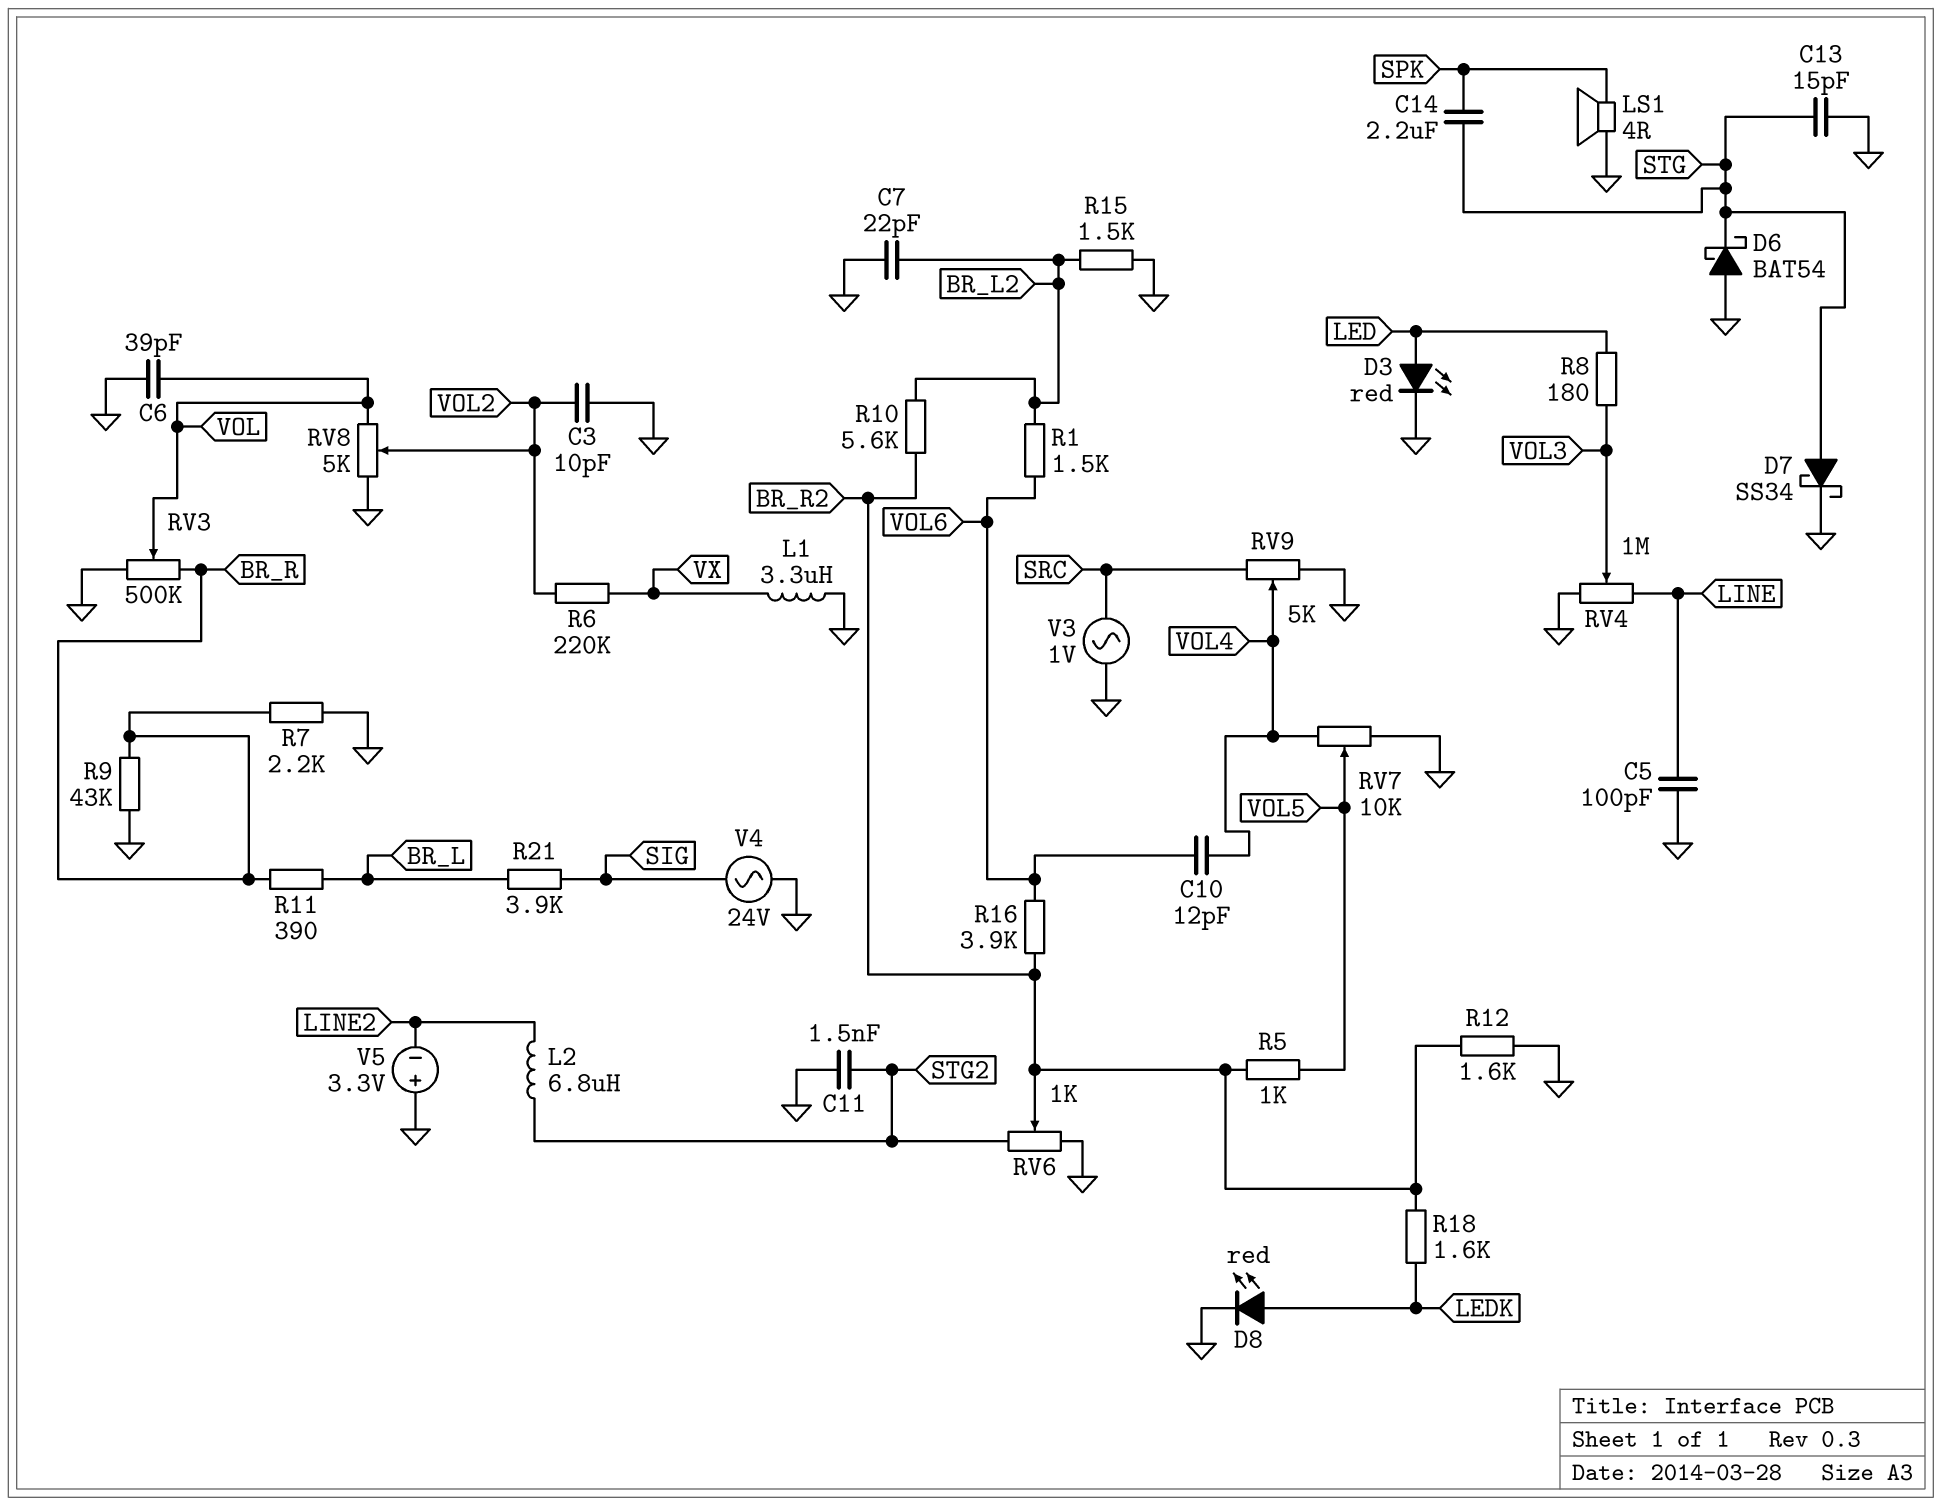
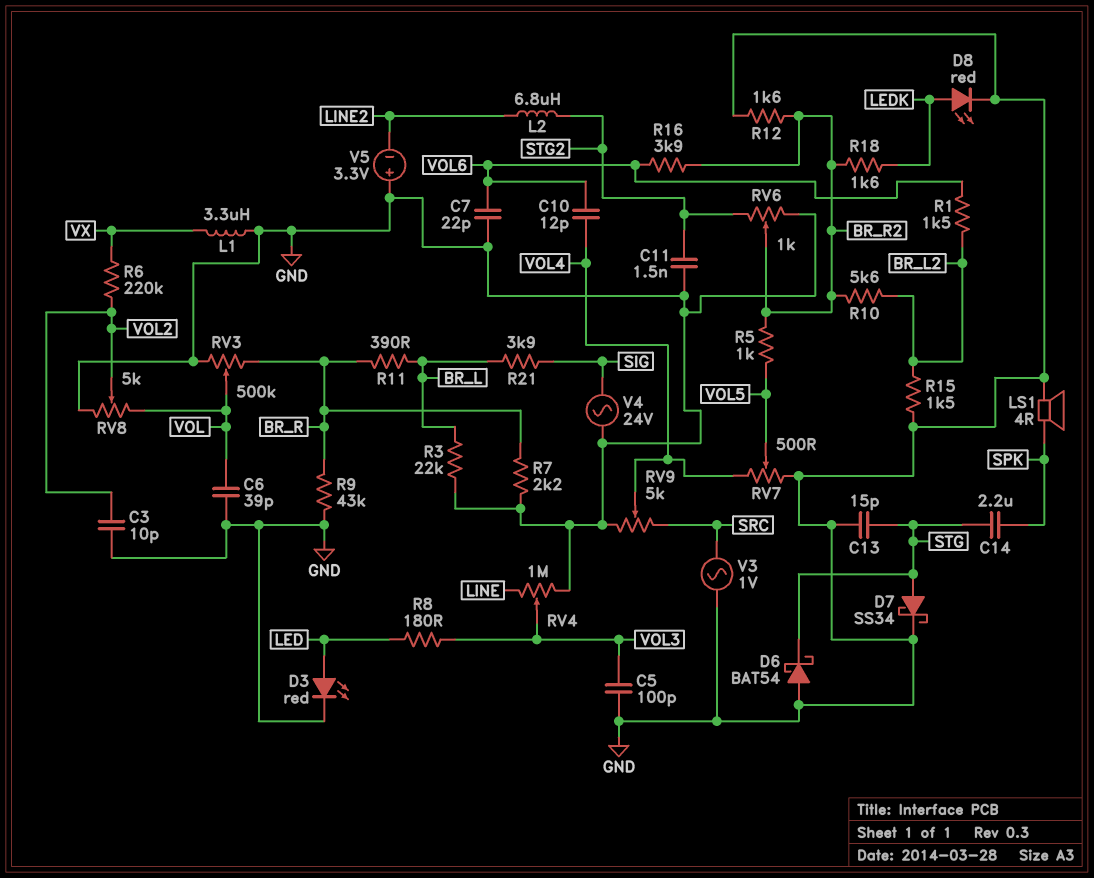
C5: 100pF (GND, LINE) -> 100pF (GND, VOL3)
C7: 22pF (BR_L2, GND) -> 22pF (GND, VOL6)
R3: none -> 22k (BR_L, GND)
RV7: 10k (GND, VOL4, wiper VOL5) -> 500 (GND, VOL4, wiper VOL5)

